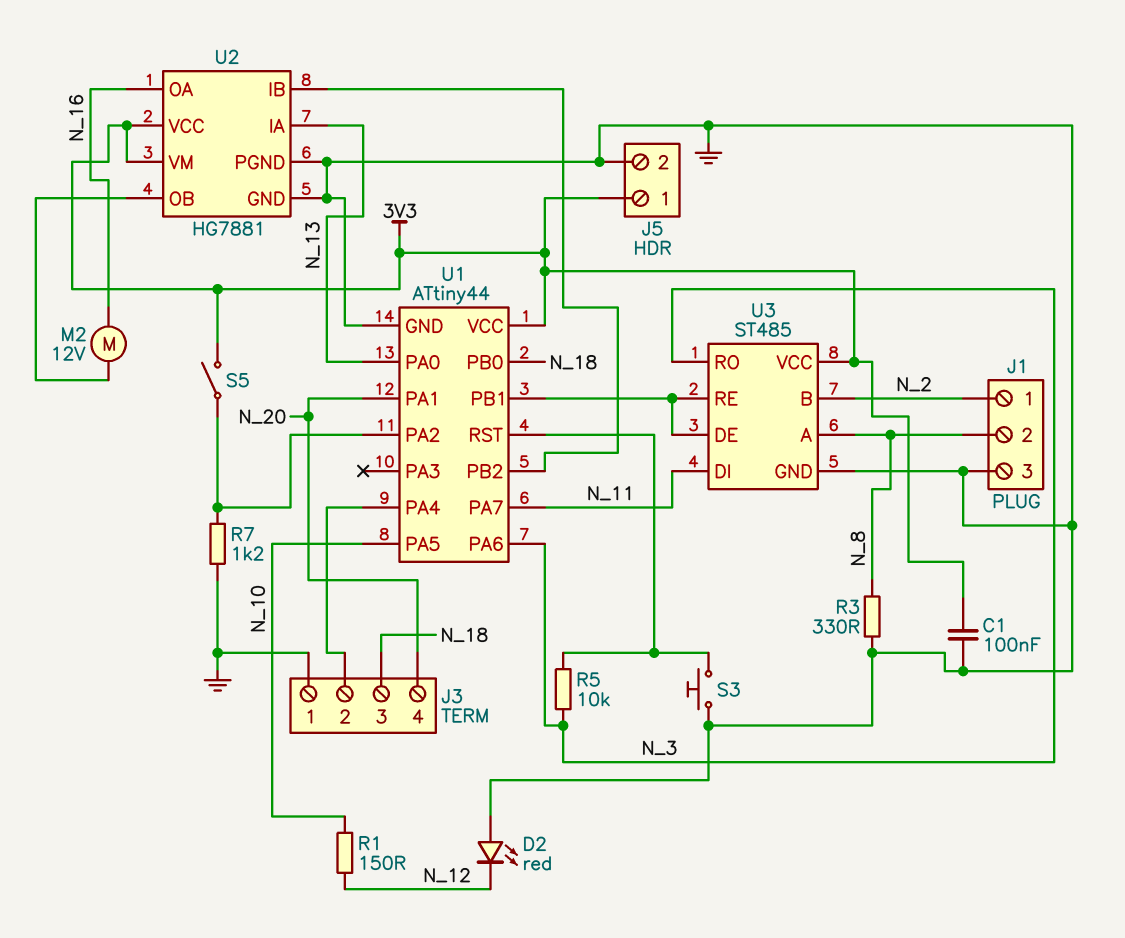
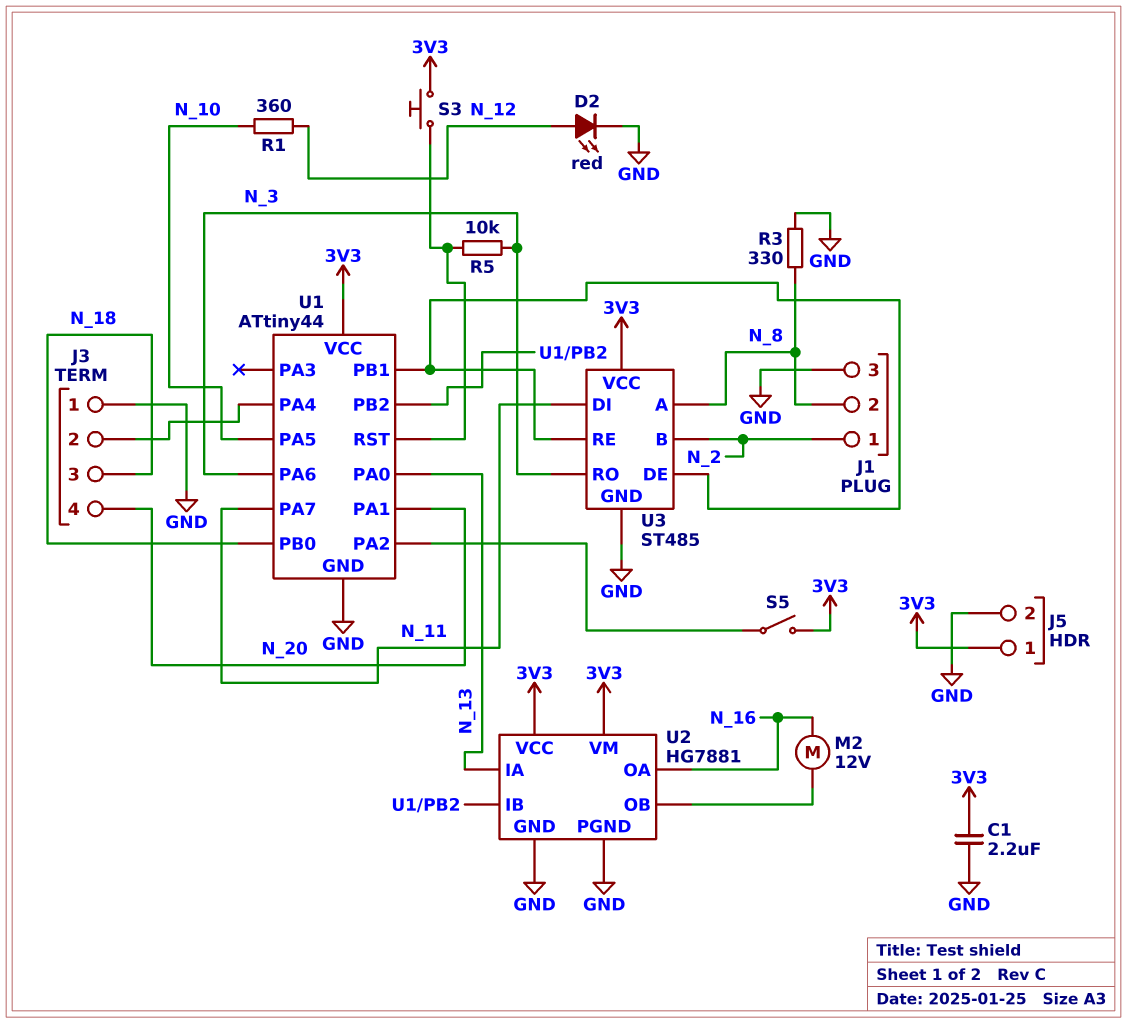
C1: 100nF (3V3, GND) -> 2.2uF (3V3, GND)
D2: LED red (A GND, K N_12) -> LED red (A N_12, K GND)
R1: 150 (N_10, N_12) -> 360 (N_10, N_12)
R7: 1.2k (GND, U1/PA2) -> none
S3: button (GND, U1/RST) -> button (3V3, U1/RST)

